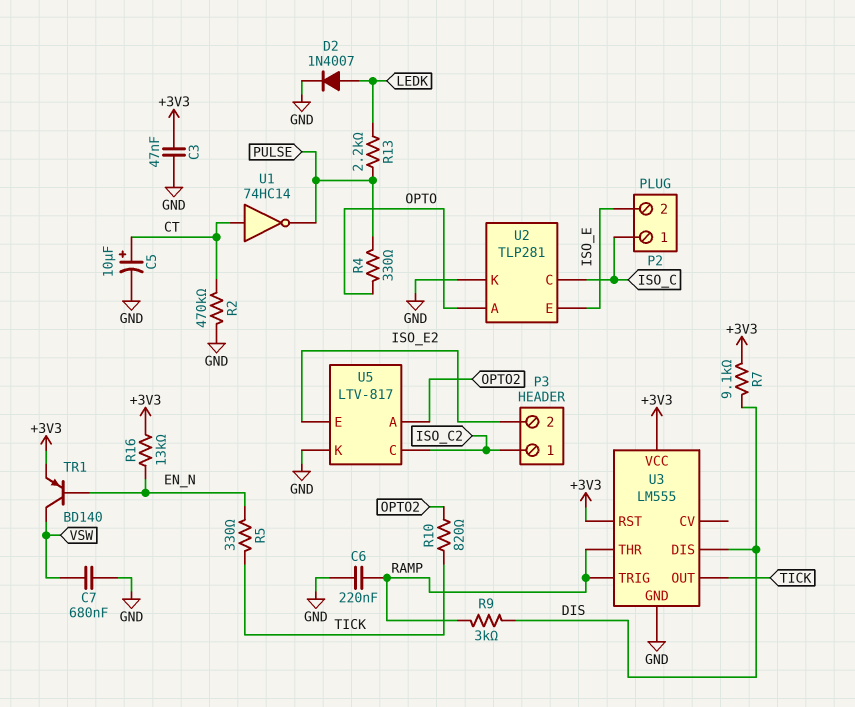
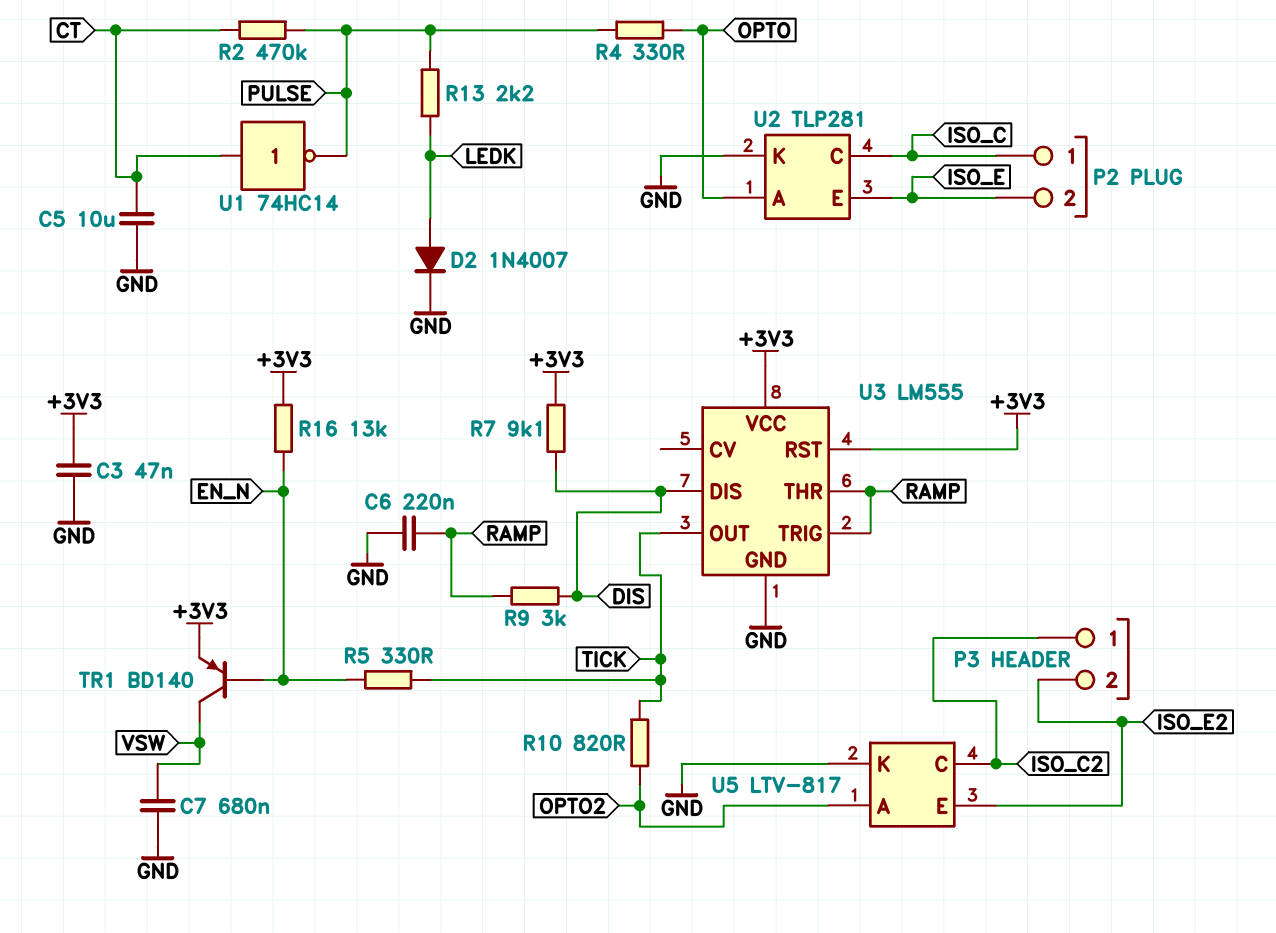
C5: 10uF (plus CT, minus GND) -> 10uF (CT, GND)
R2: 470k (CT, GND) -> 470k (CT, PULSE)

